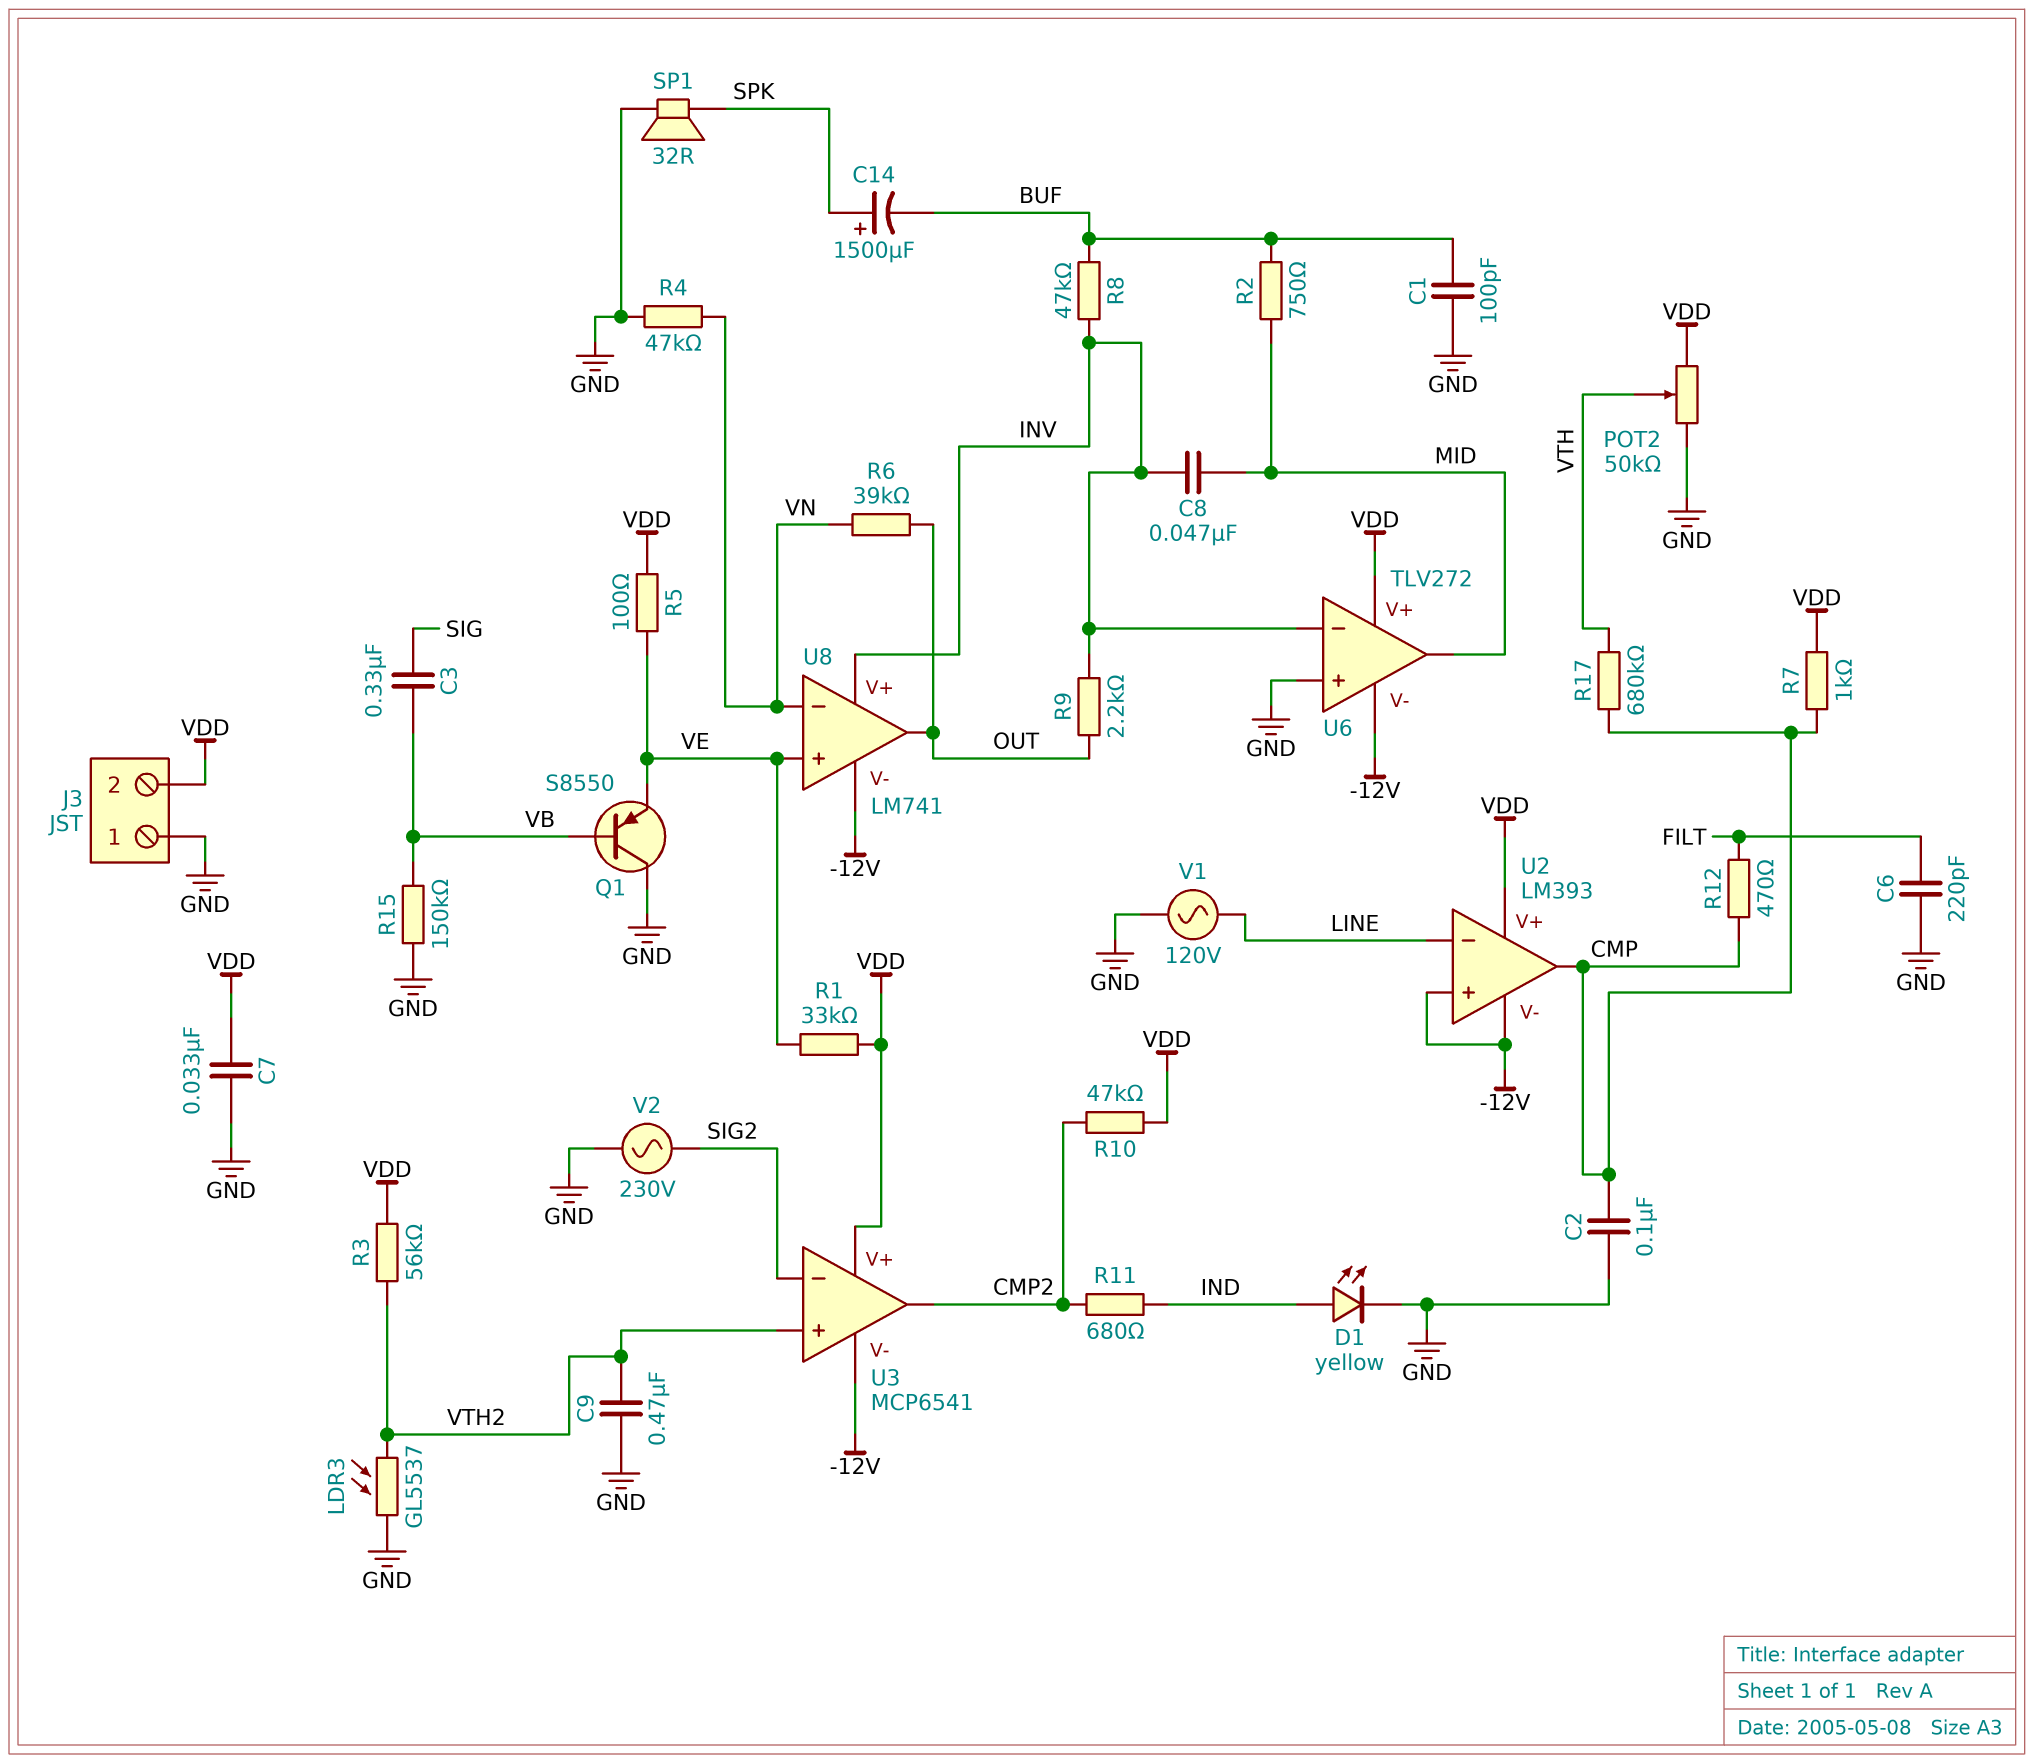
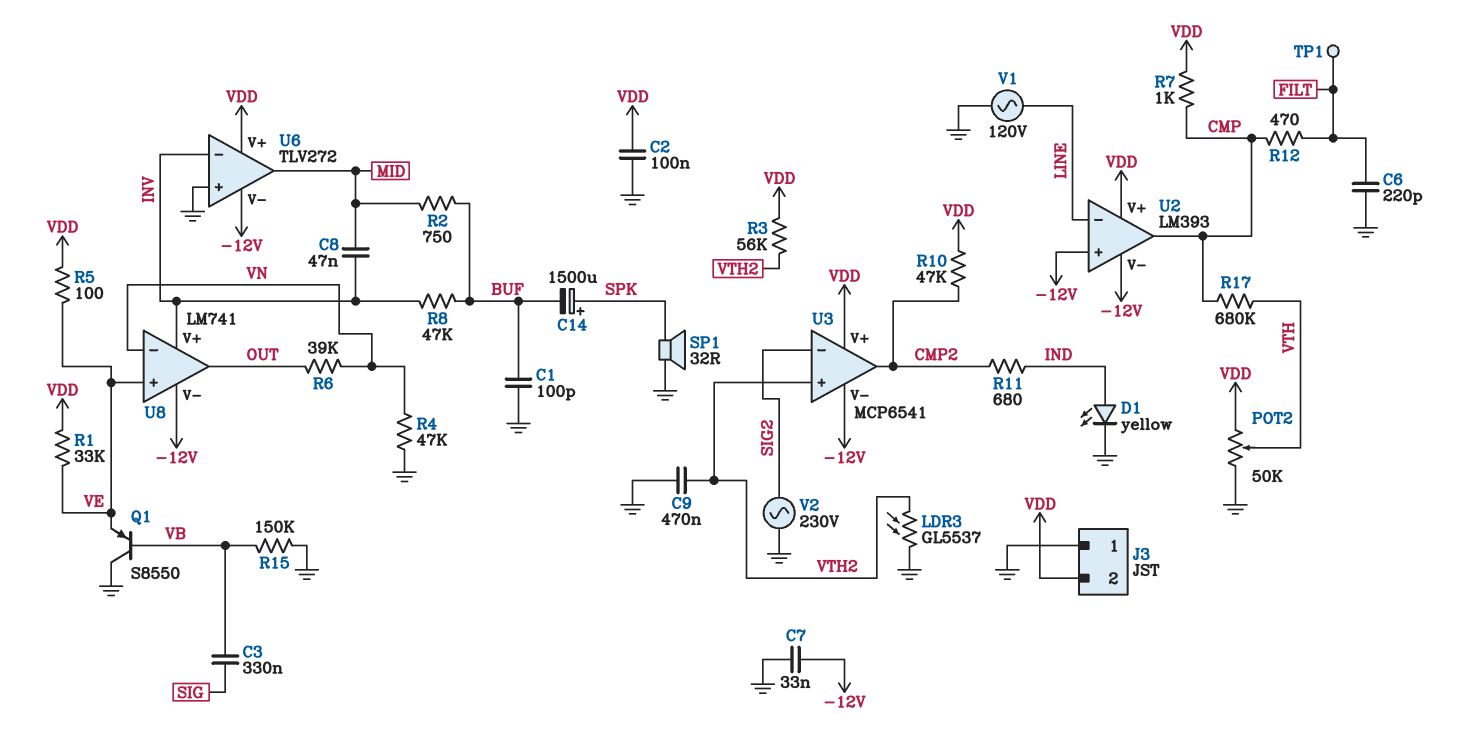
C2: 100nF (CMP, GND) -> 100nF (GND, VDD)
C7: 33nF (GND, VDD) -> 33nF (-12V, GND)
R9: 2.2k (INV, OUT) -> none
TP1: none -> test point (FILT)

